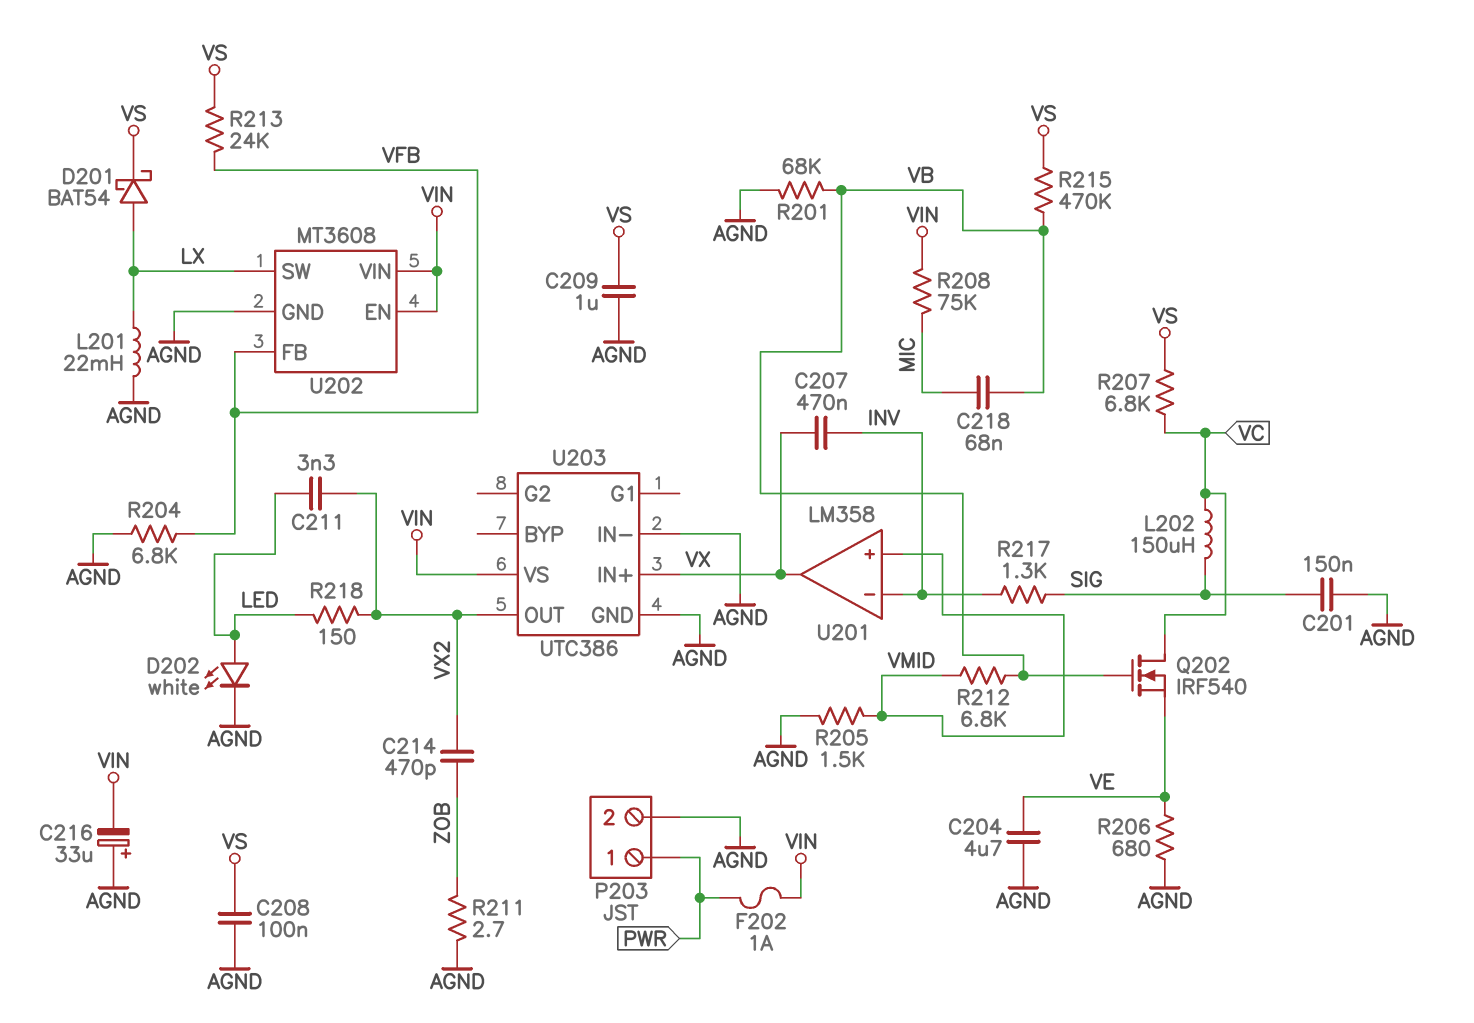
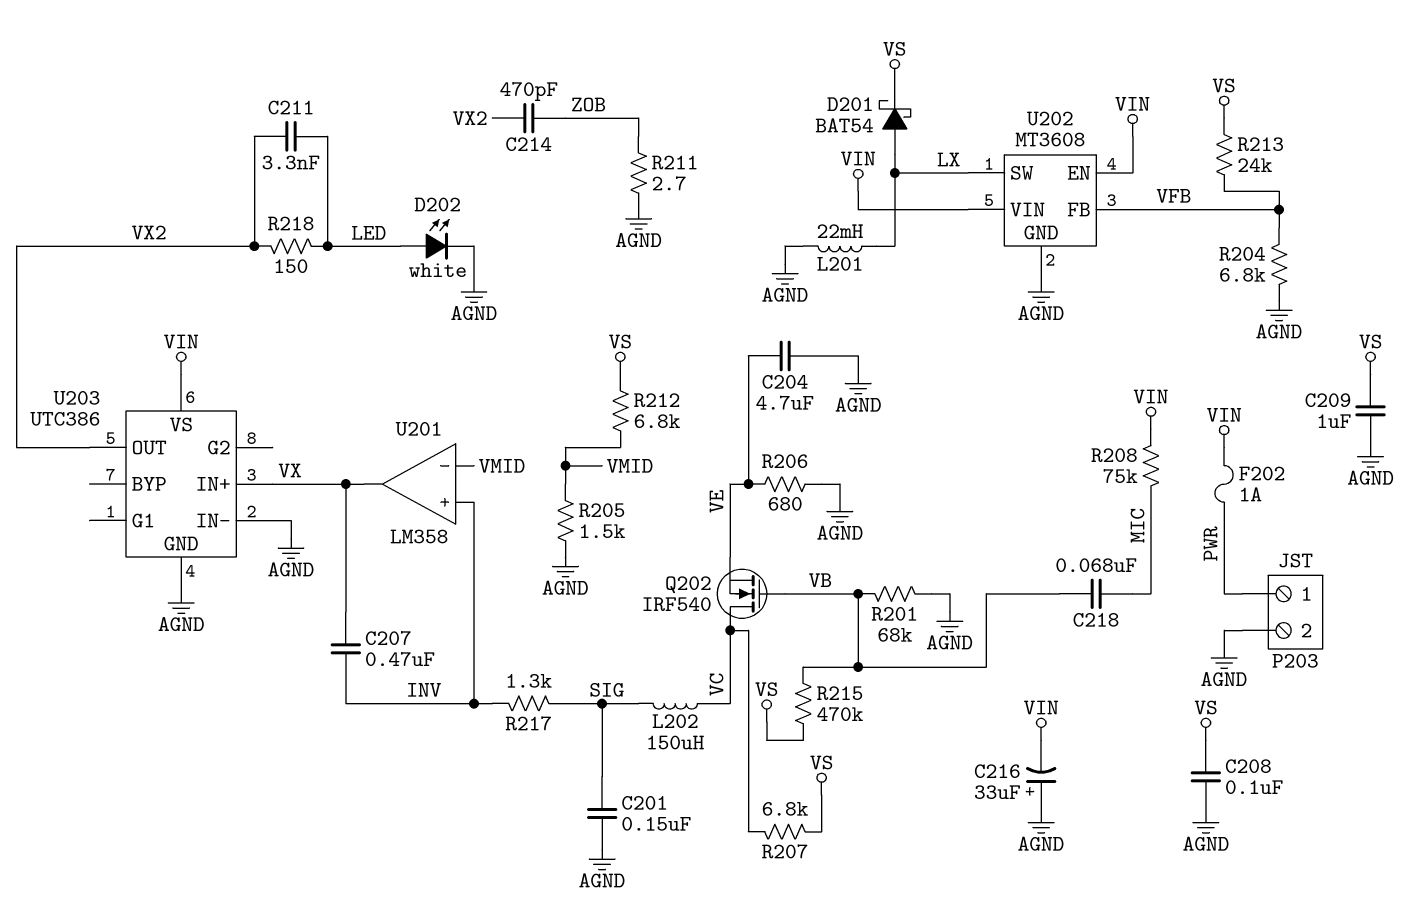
R212: 6.8k (VB, VMID) -> 6.8k (VMID, VS)
U201 pin in+: VMID -> INV
U201 pin in-: INV -> VMID

